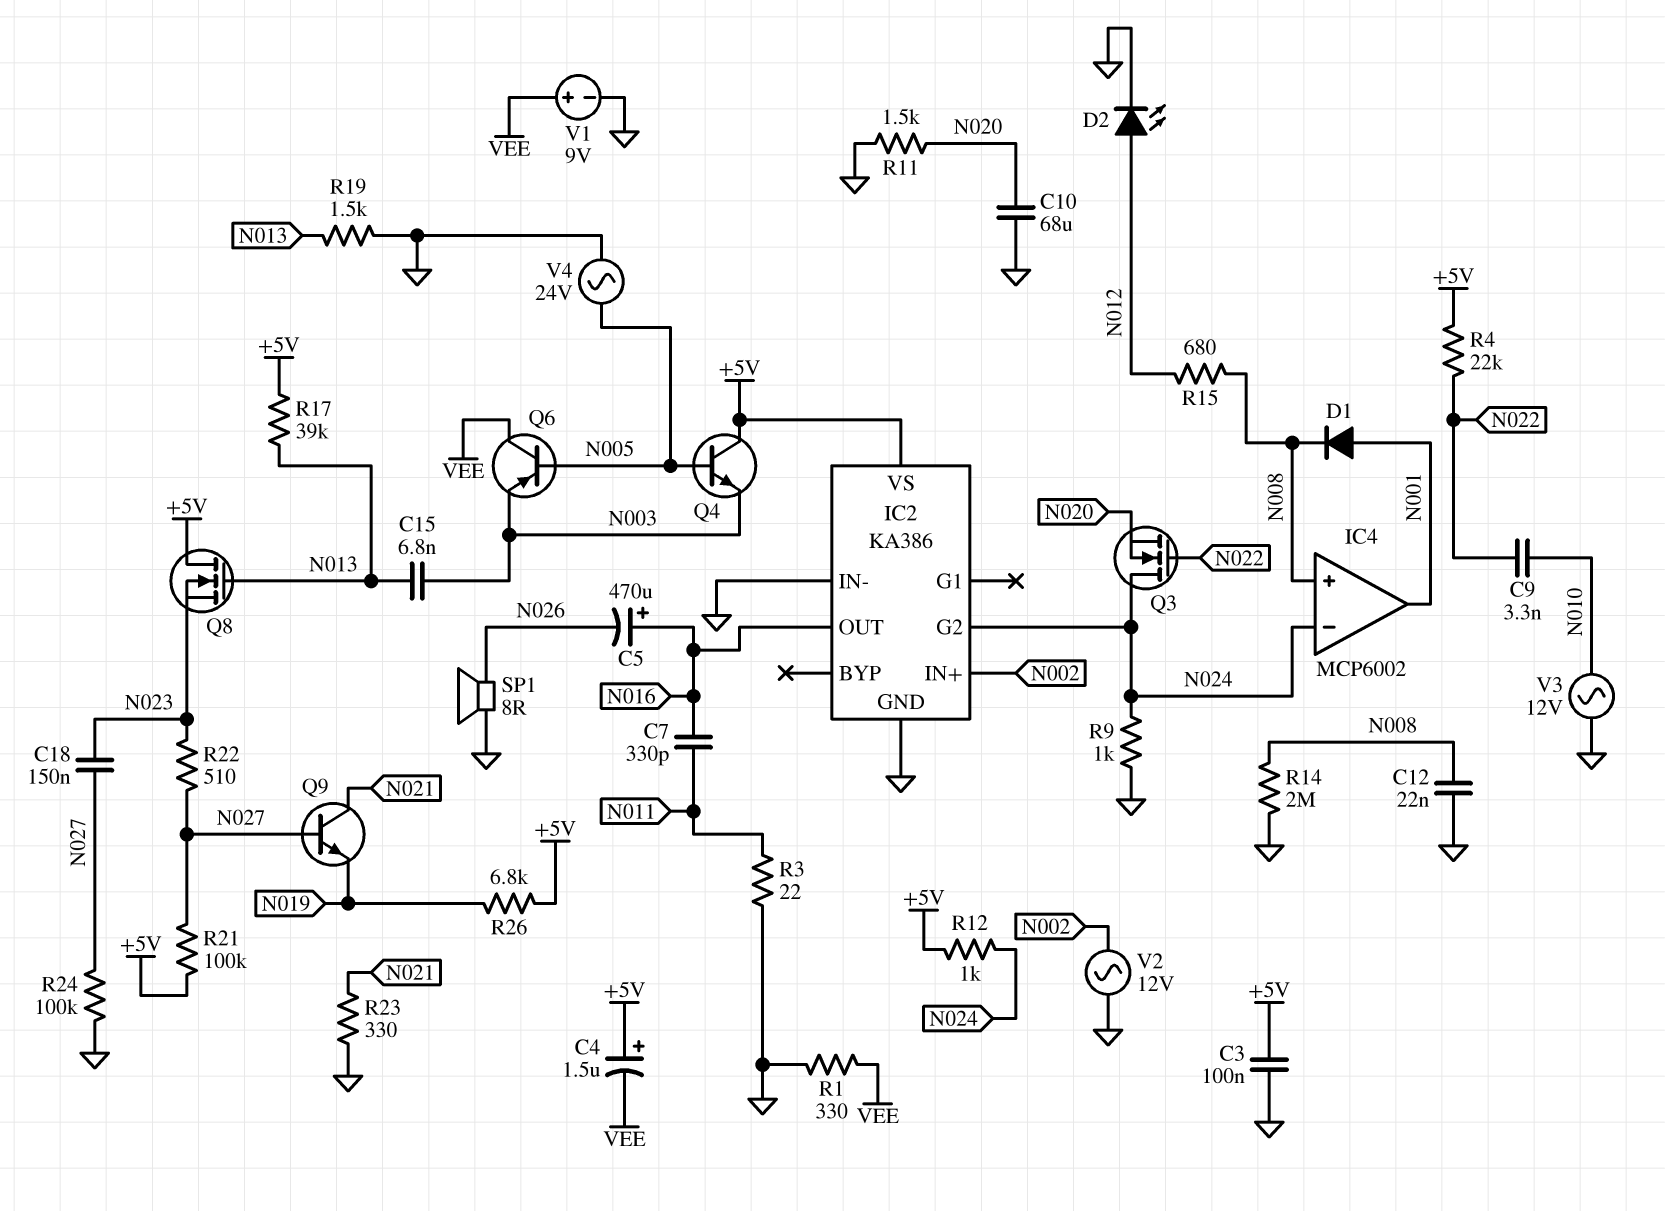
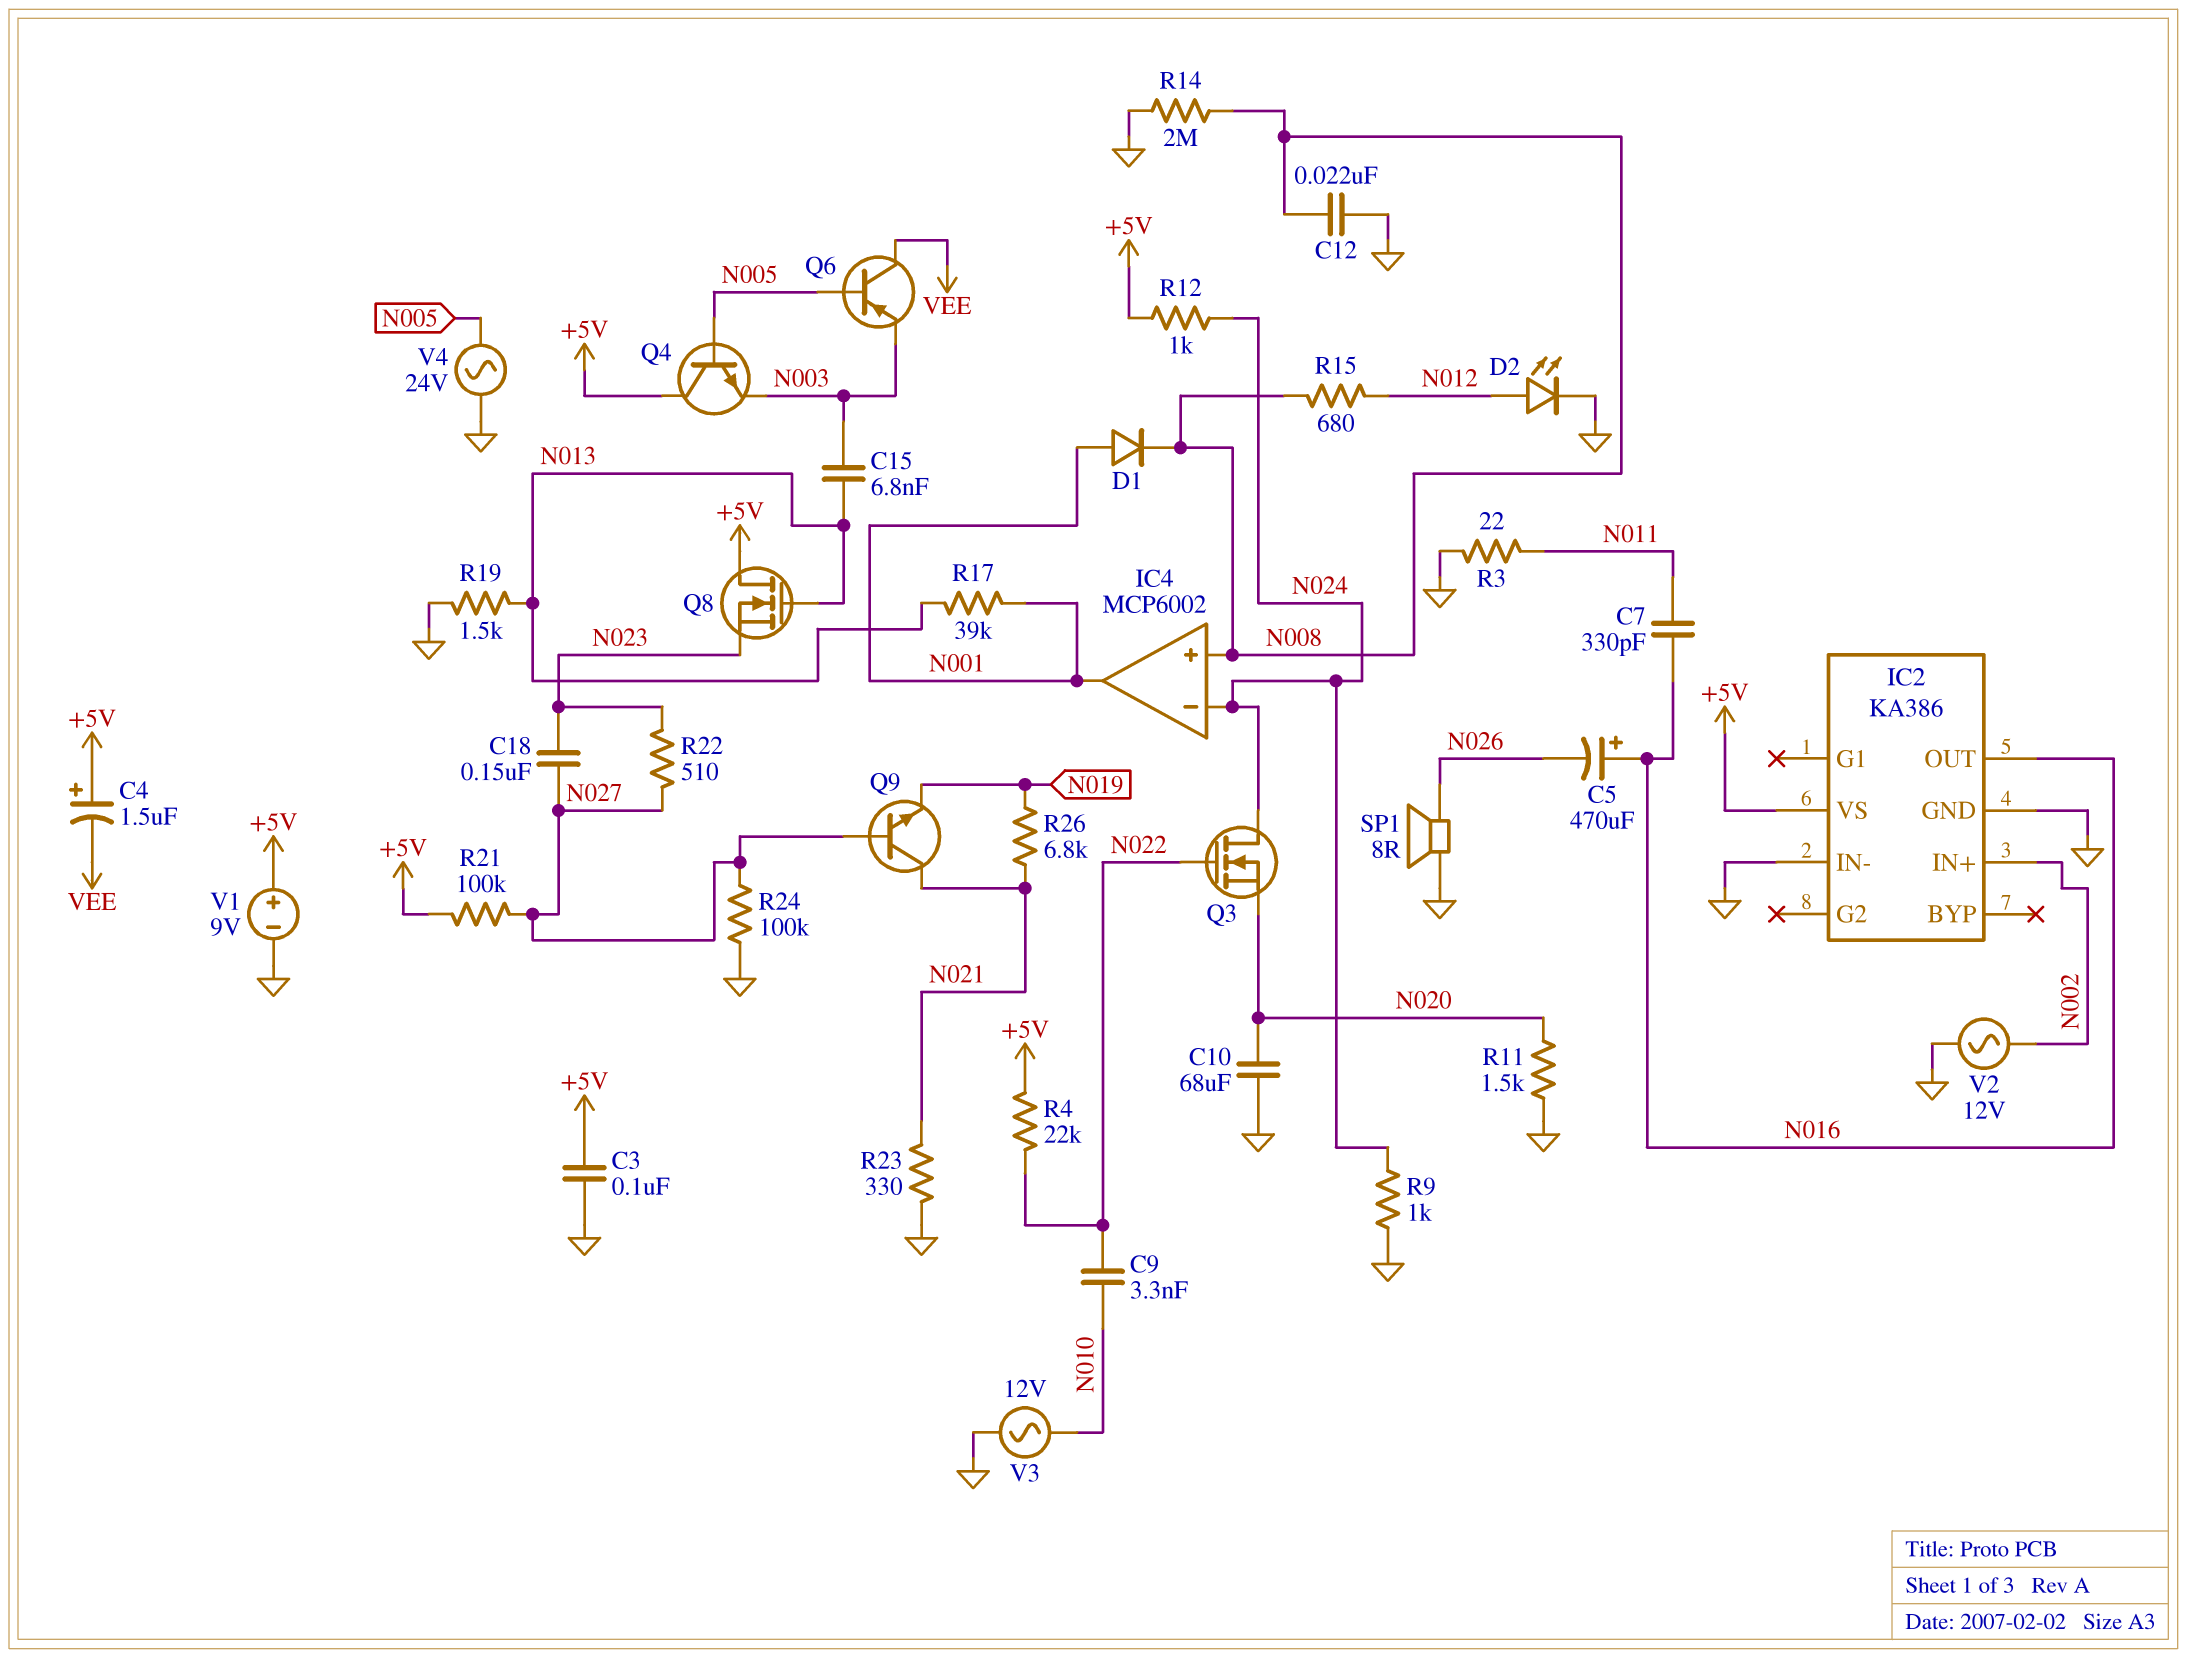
IC2 pin G2: N024 -> none
R1: 330 (GND, VEE) -> none
R17: 39k (+5V, N013) -> 39k (N001, N013)
R26: 6.8k (+5V, N019) -> 6.8k (N019, N021)
V1: 9V (plus VEE, minus GND) -> 9V (plus +5V, minus GND)

